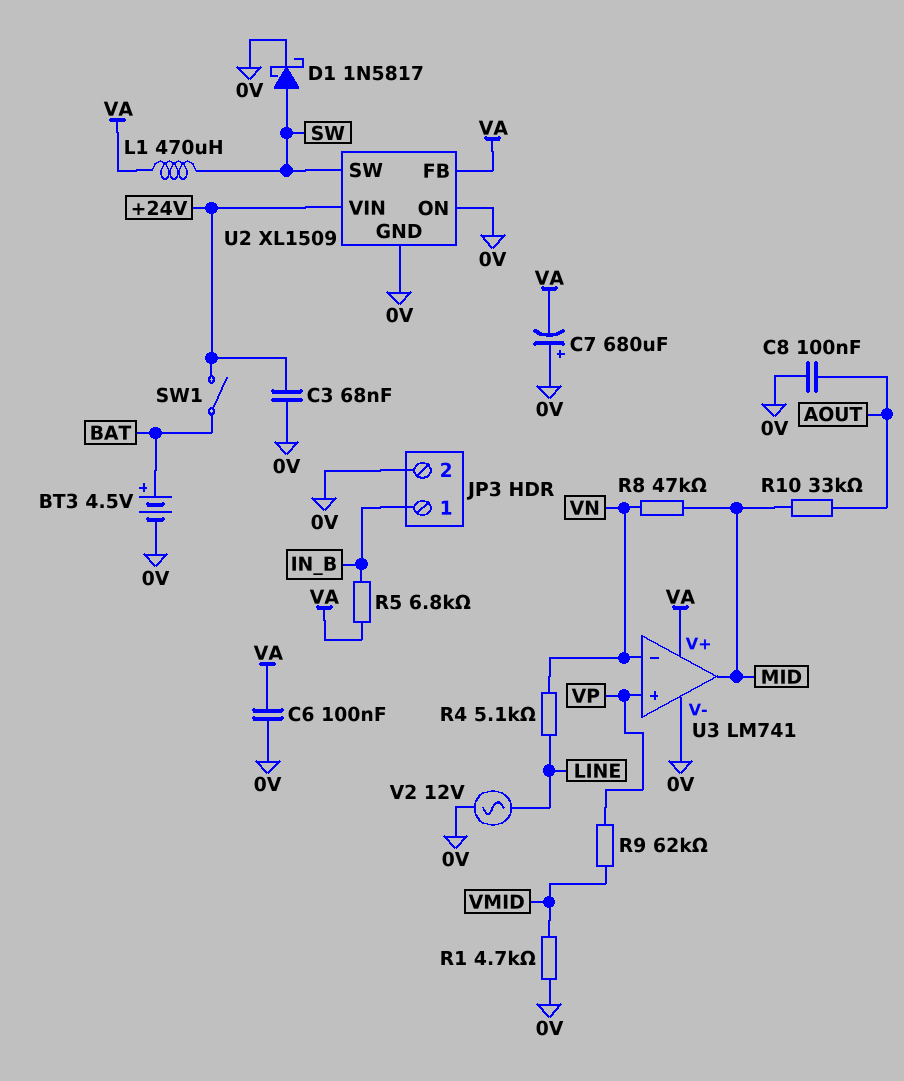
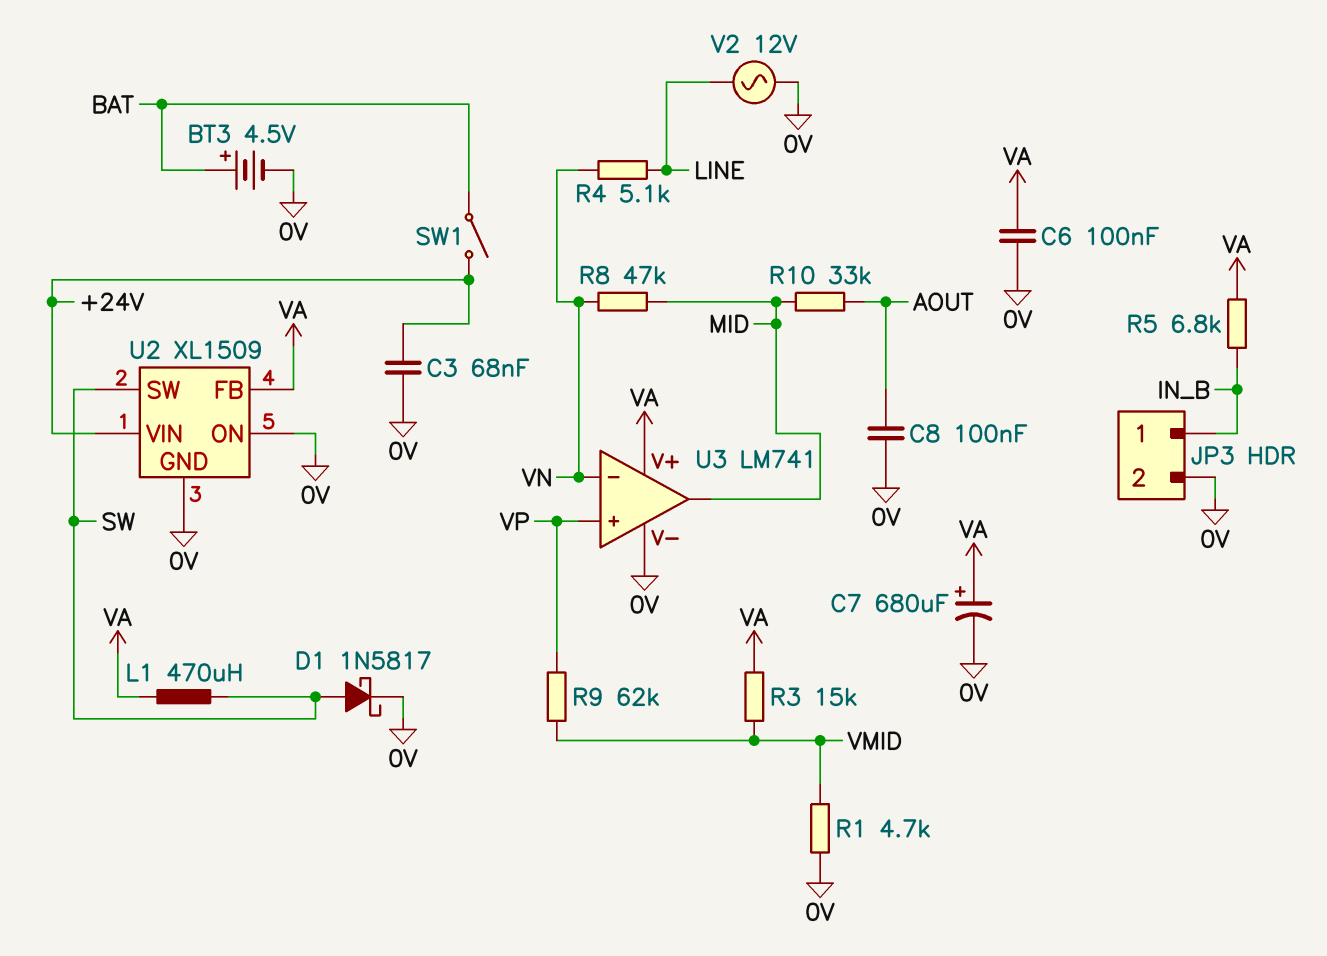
C7: 680uF (plus 0V, minus VA) -> 680uF (plus VA, minus 0V)
R3: none -> 15k (VA, VMID)

